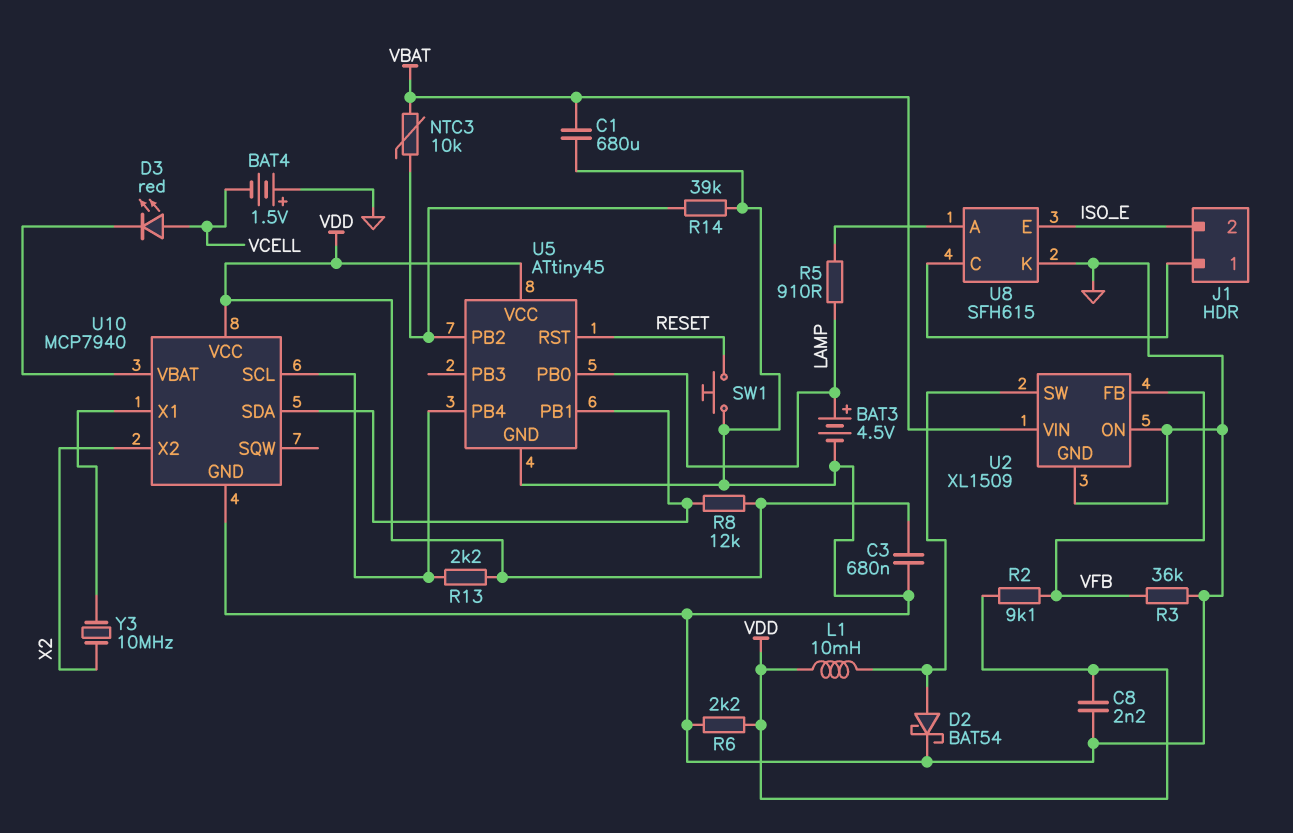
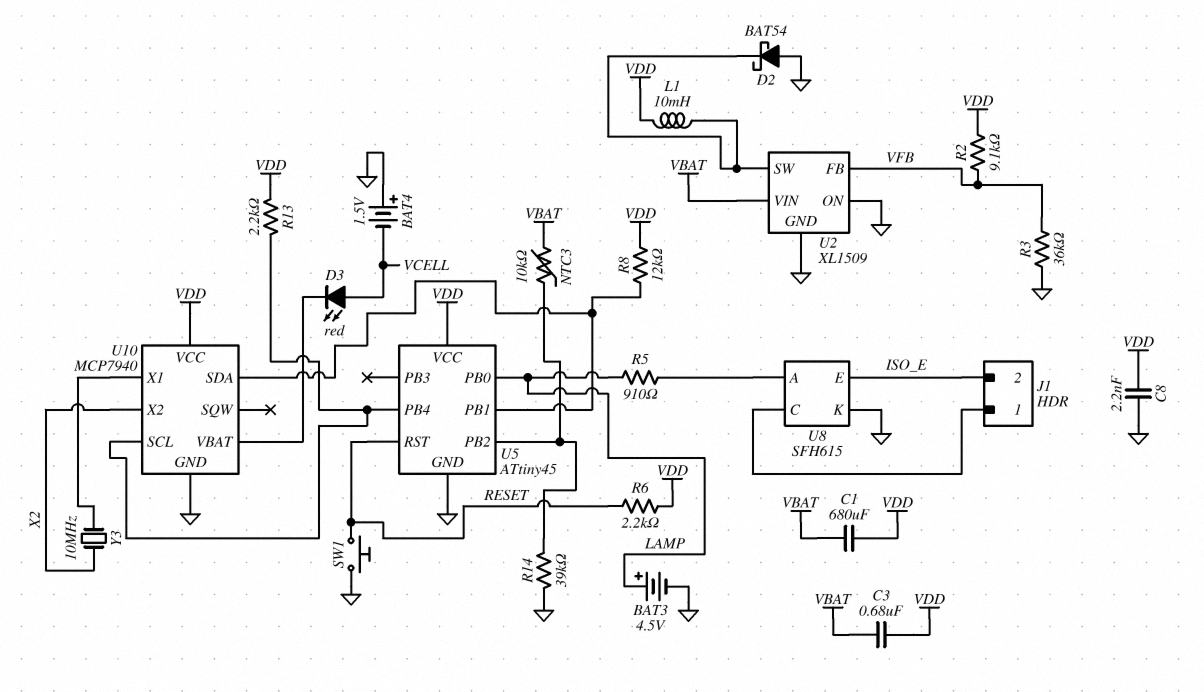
C1: 680uF (GND, VBAT) -> 680uF (VBAT, VDD)
C3: 680nF (GND, VDD) -> 680nF (VBAT, VDD)
D2: schottky BAT54 (A U2/SW, K GND) -> schottky BAT54 (A GND, K U2/SW)
R6: 2.2k (GND, VDD) -> 2.2k (RESET, VDD)

